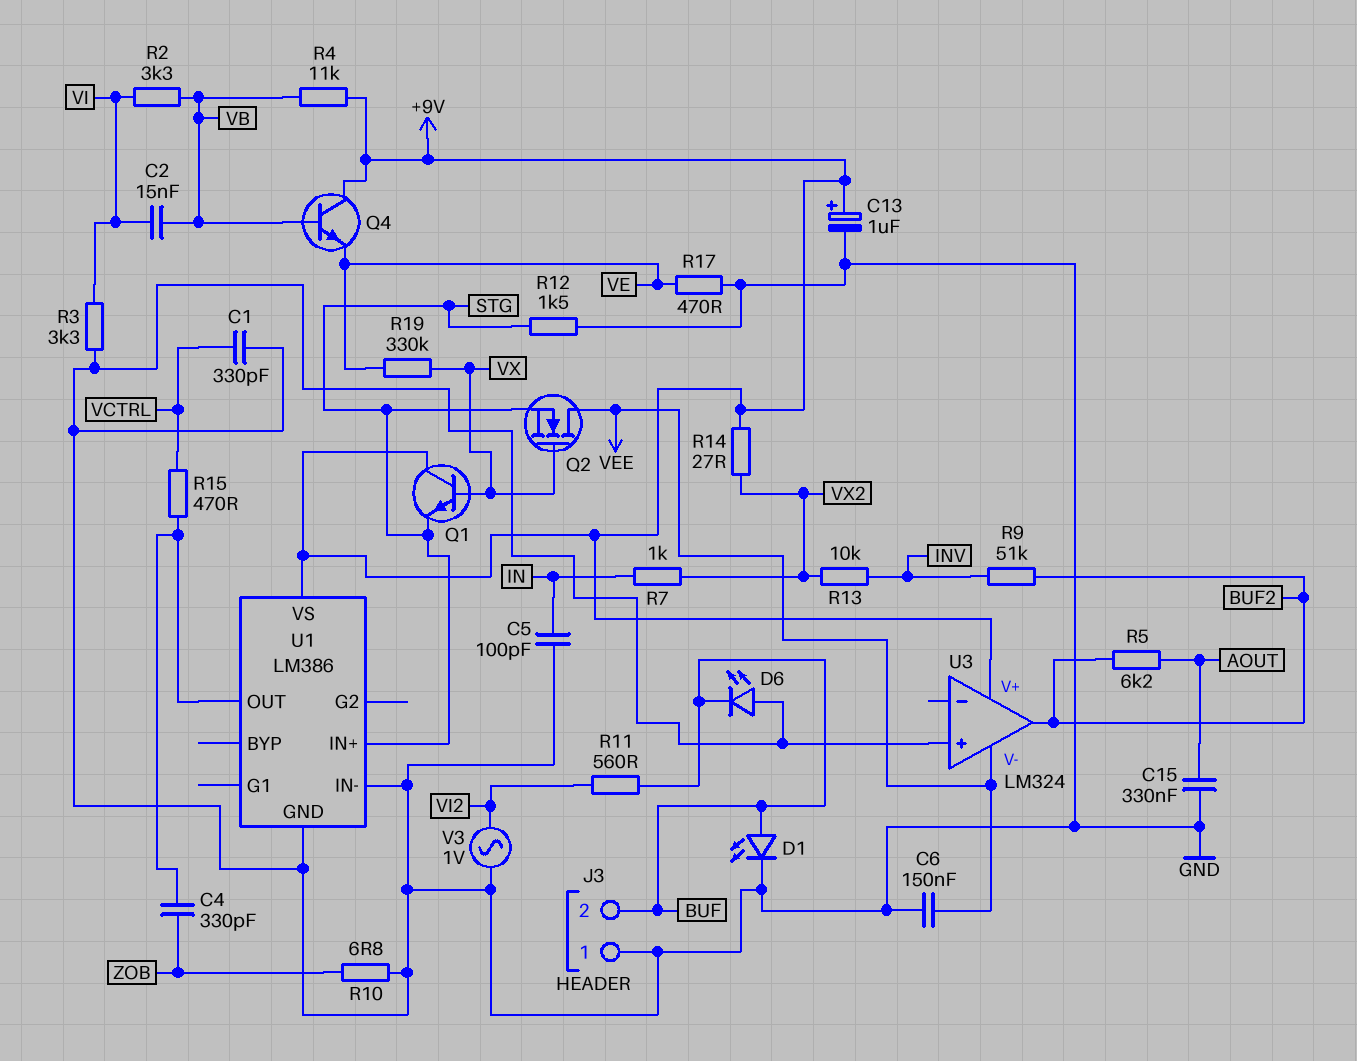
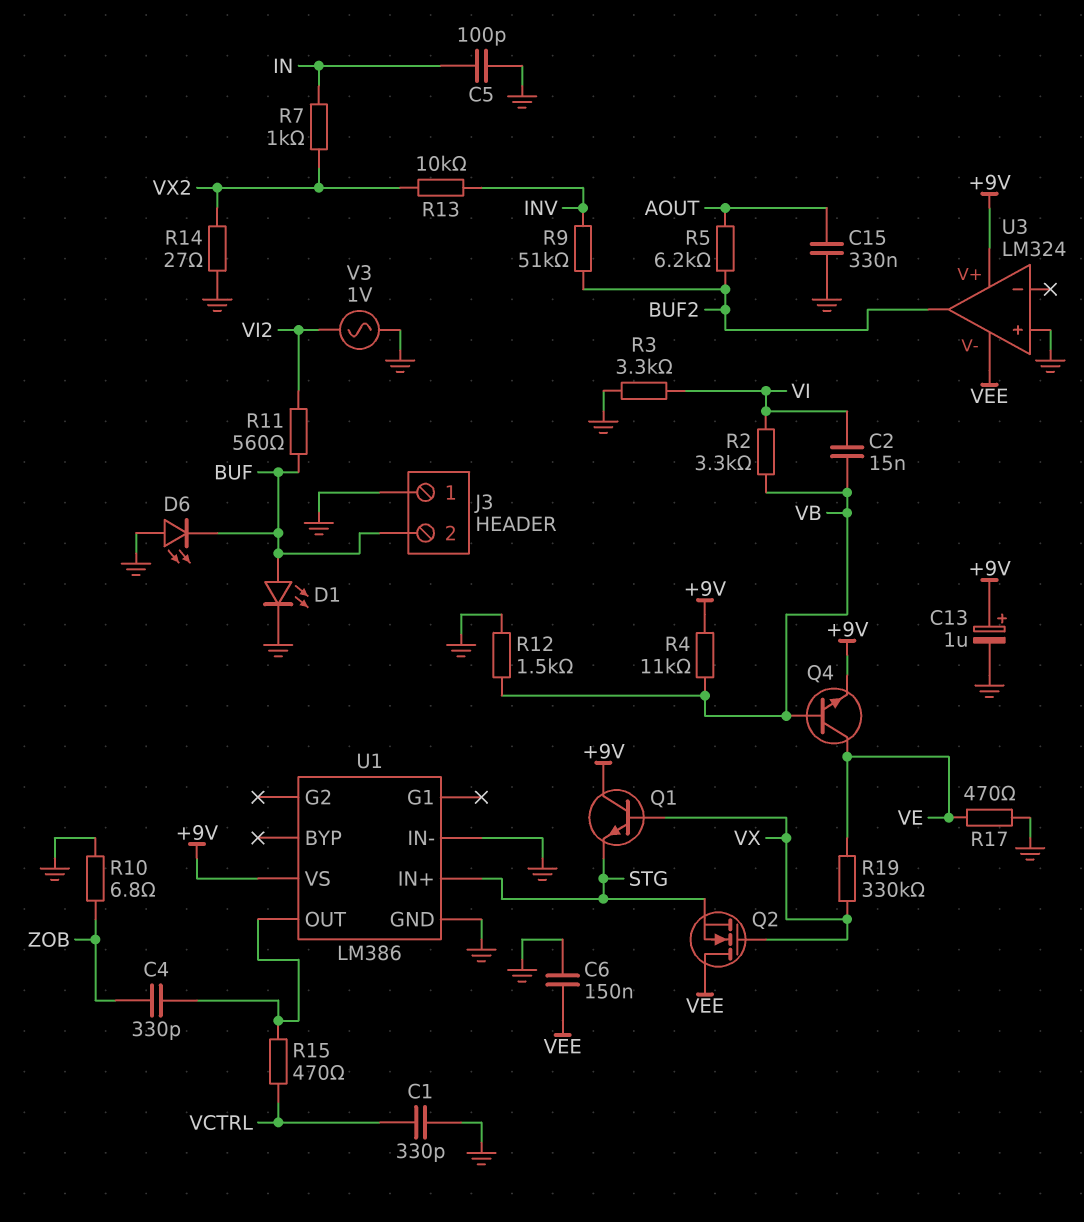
Q4: NPN (B VB, C +9V, E VE) -> NPN (B VB, C VE, E +9V)
R12: 1.5k (GND, STG) -> 1.5k (GND, VB)
R14: 27 (+9V, VX2) -> 27 (GND, VX2)

